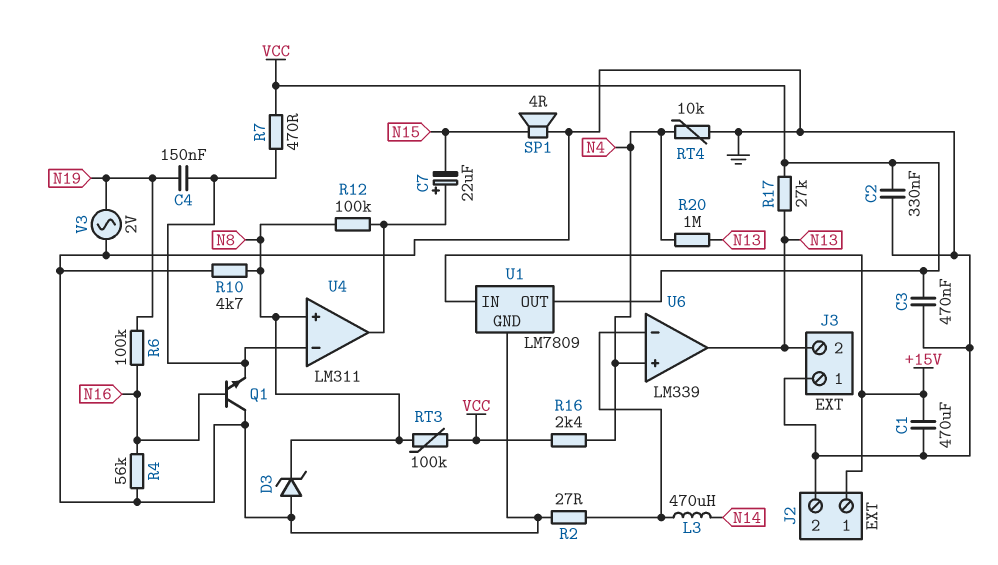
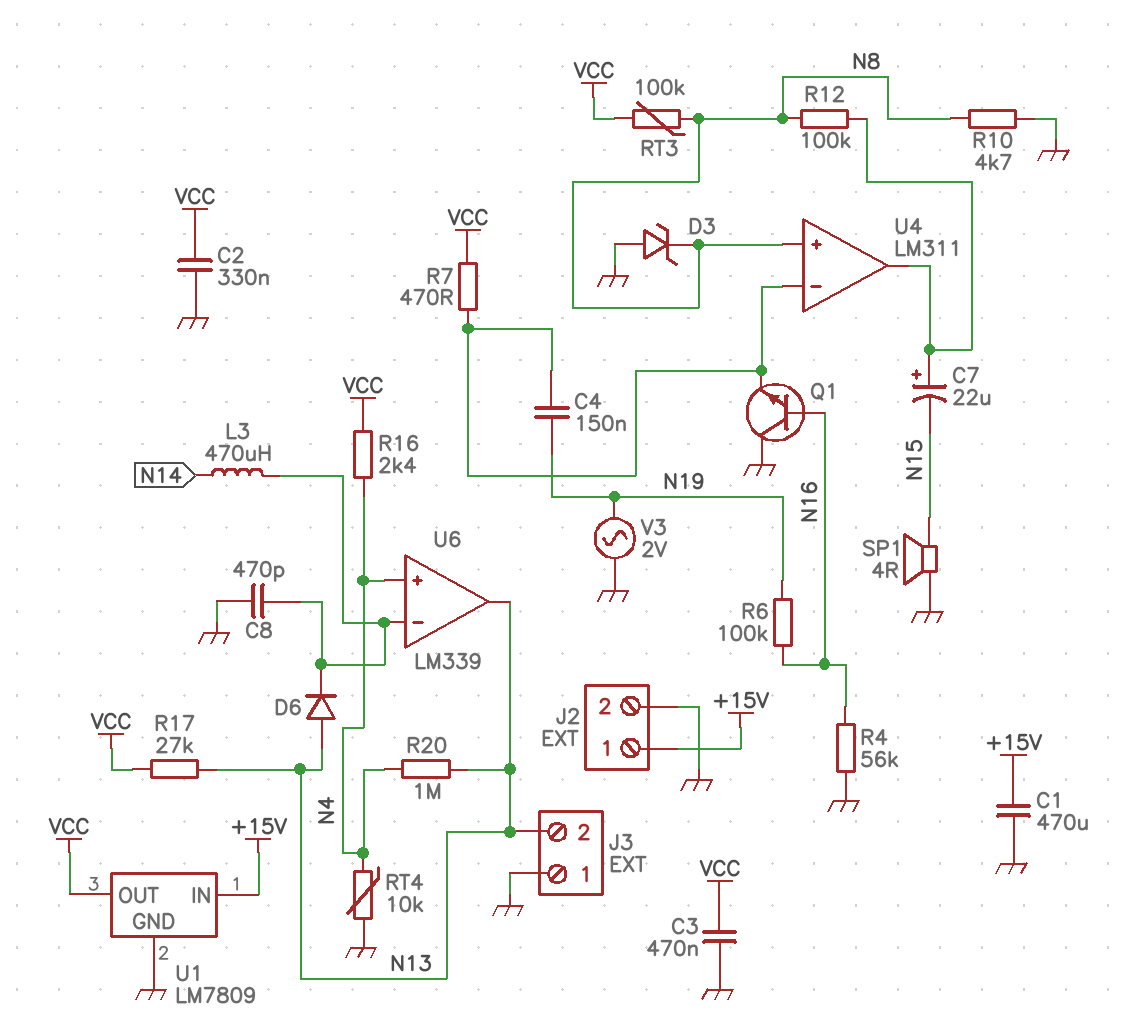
C8: none -> 470pF (GND, U6/in-)
D6: none -> diode (A N13, K U6/in-)
R2: 27 (GND, U6/in-) -> none

